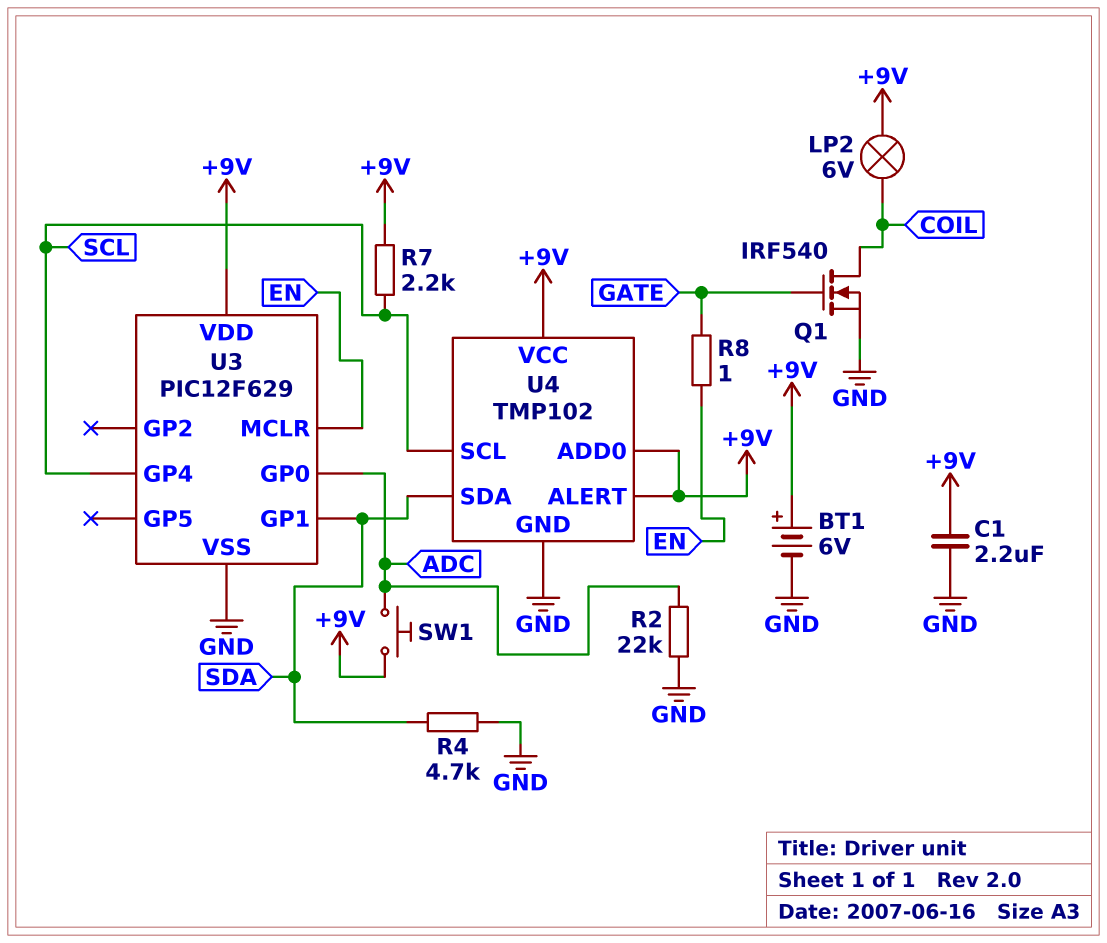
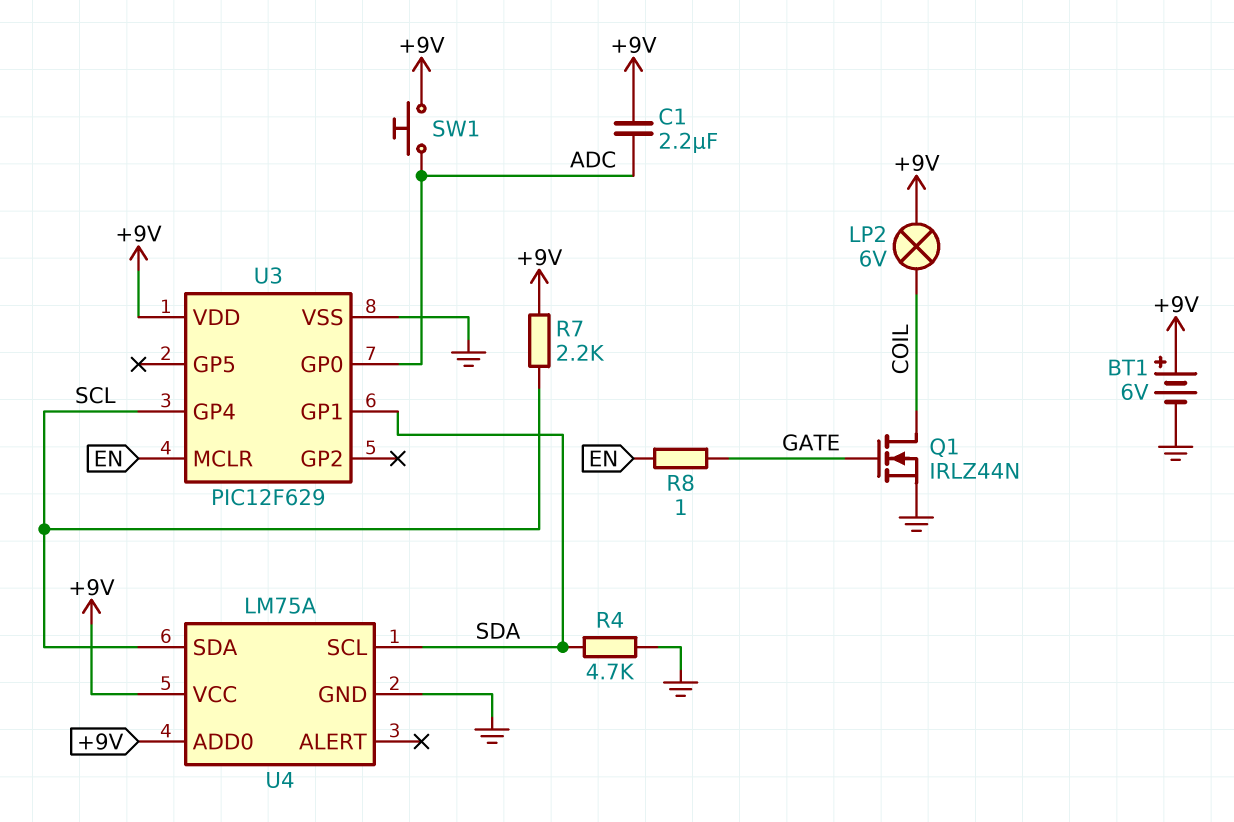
C1: 2.2uF (+9V, GND) -> 2.2uF (+9V, ADC)
Q1: NMOS IRF540 (G GATE, D COIL, S GND) -> NMOS IRLZ44N (G GATE, D COIL, S GND)
R2: 22k (ADC, GND) -> none
U4: TMP102 -> LM75A
U4 pin ALERT: +9V -> none
U4 pin SCL: SCL -> SDA
U4 pin SDA: SDA -> SCL

